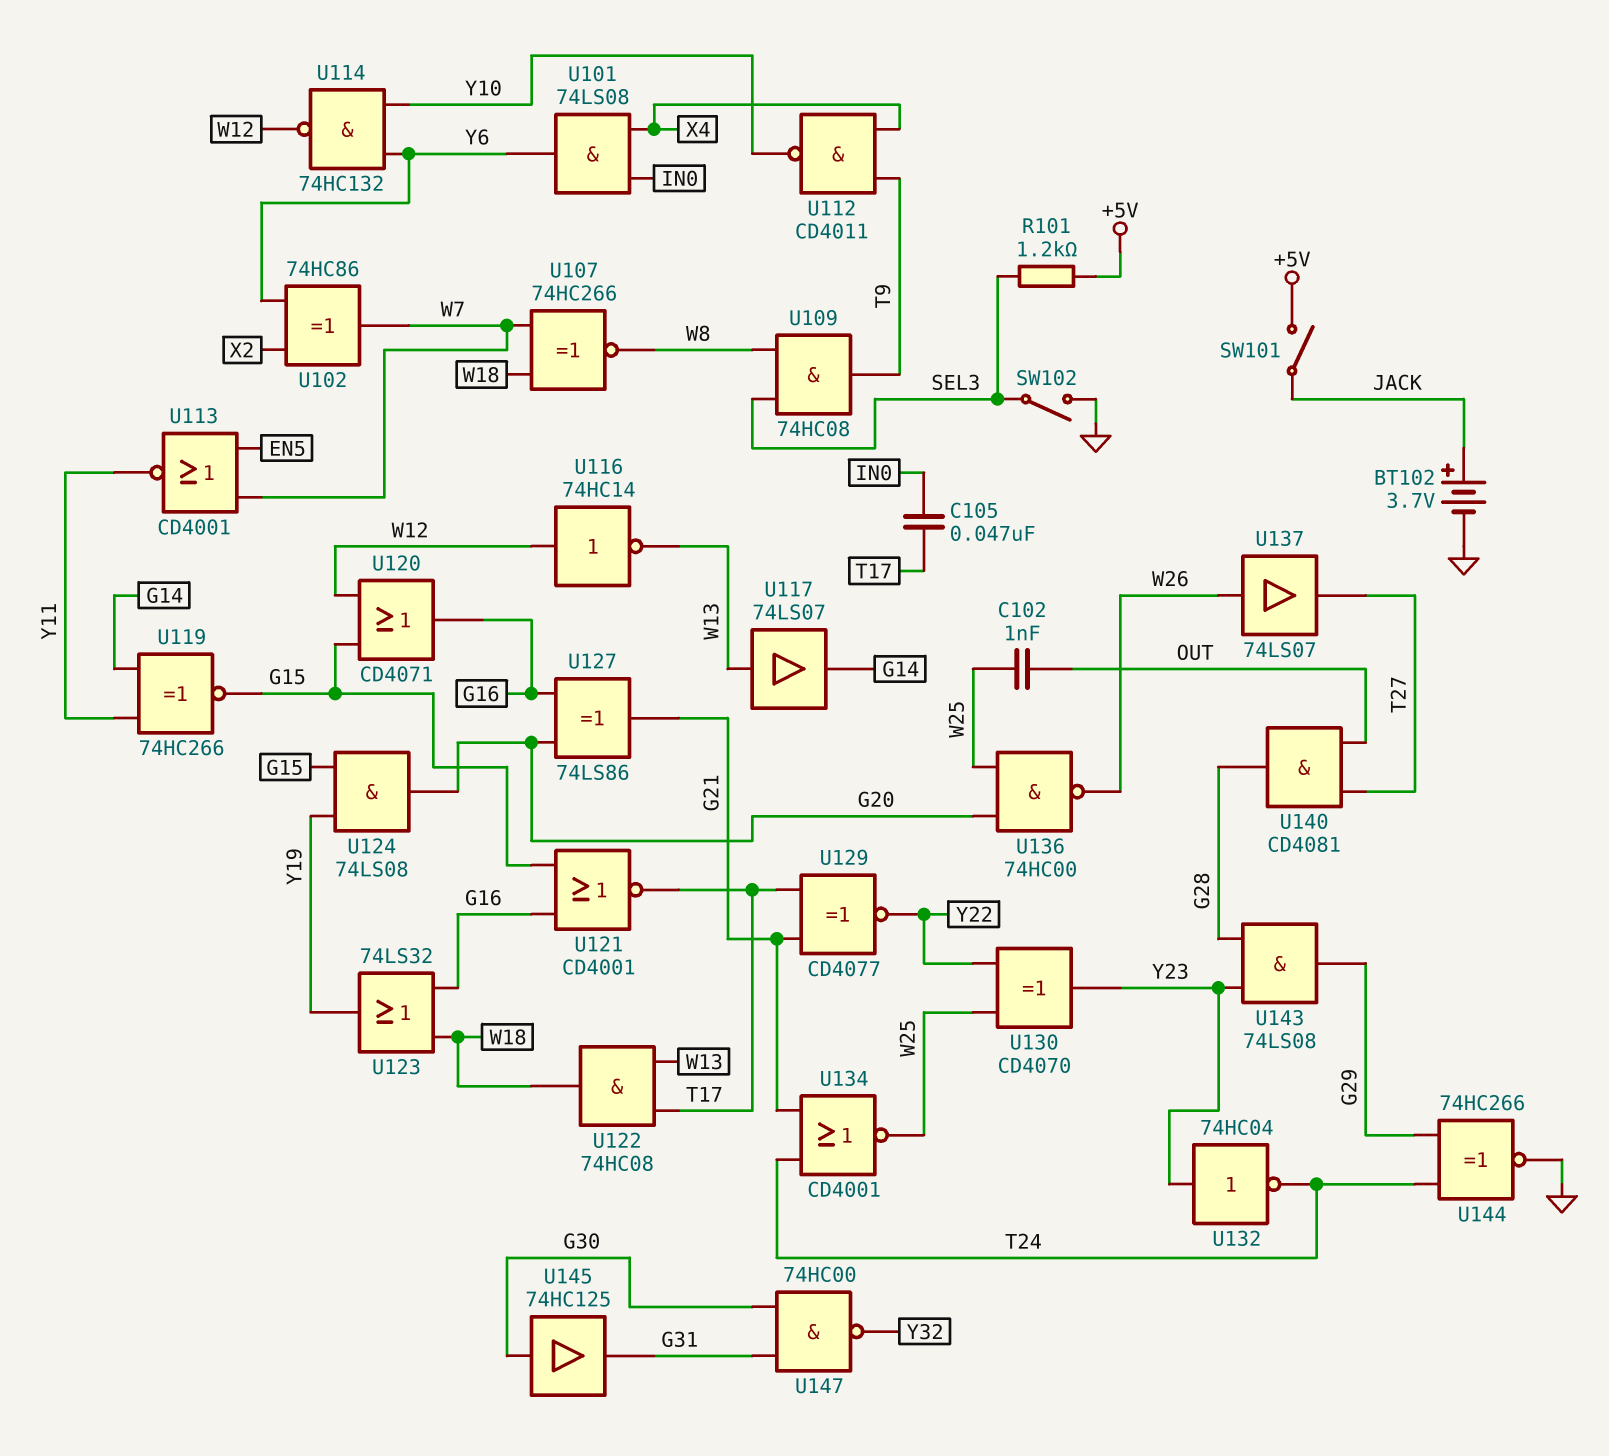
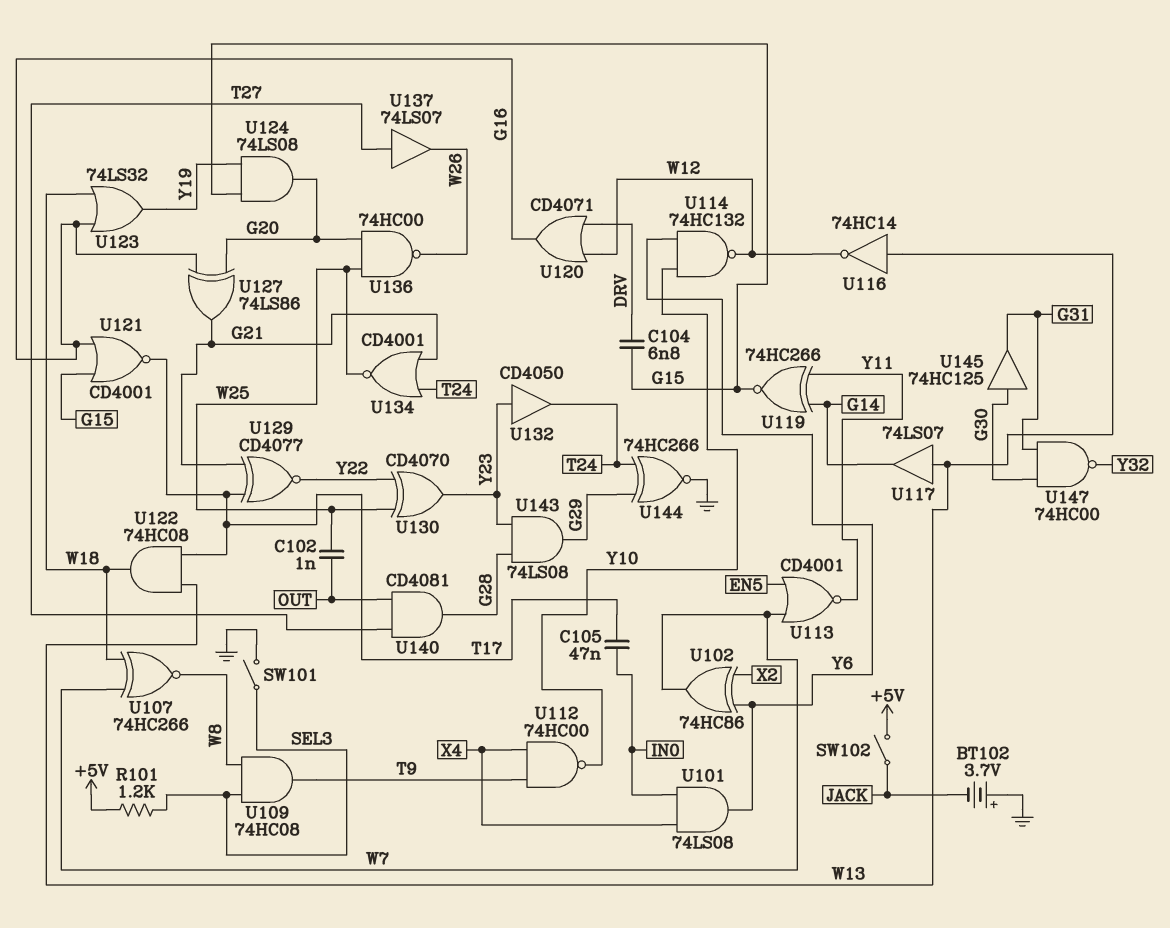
BT102: 3.7V (plus JACK, minus GND) -> 3.7V (plus GND, minus JACK)
C104: none -> 6.8nF (DRV, G15)
SW101: switch (+5V, JACK) -> switch (GND, SEL3)
SW102: switch (GND, SEL3) -> switch (+5V, JACK)
U112: NAND CD4011 (in T9, in X4, out Y10) -> NAND 74HC00 (in T9, in X4, out Y10)
U116: NOT 74HC14 (in W12, out W13) -> NOT 74HC14 (in W13, out W12)
U120: OR CD4071 (in G15, in W12, out G16) -> OR CD4071 (in DRV, in W12, out G16)
U132: NOT 74HC04 (in Y23, out T24) -> buffer CD4050 (in Y23, out T24)
U137: buffer 74LS07 (in W26, out T27) -> buffer 74LS07 (in T27, out W26)

